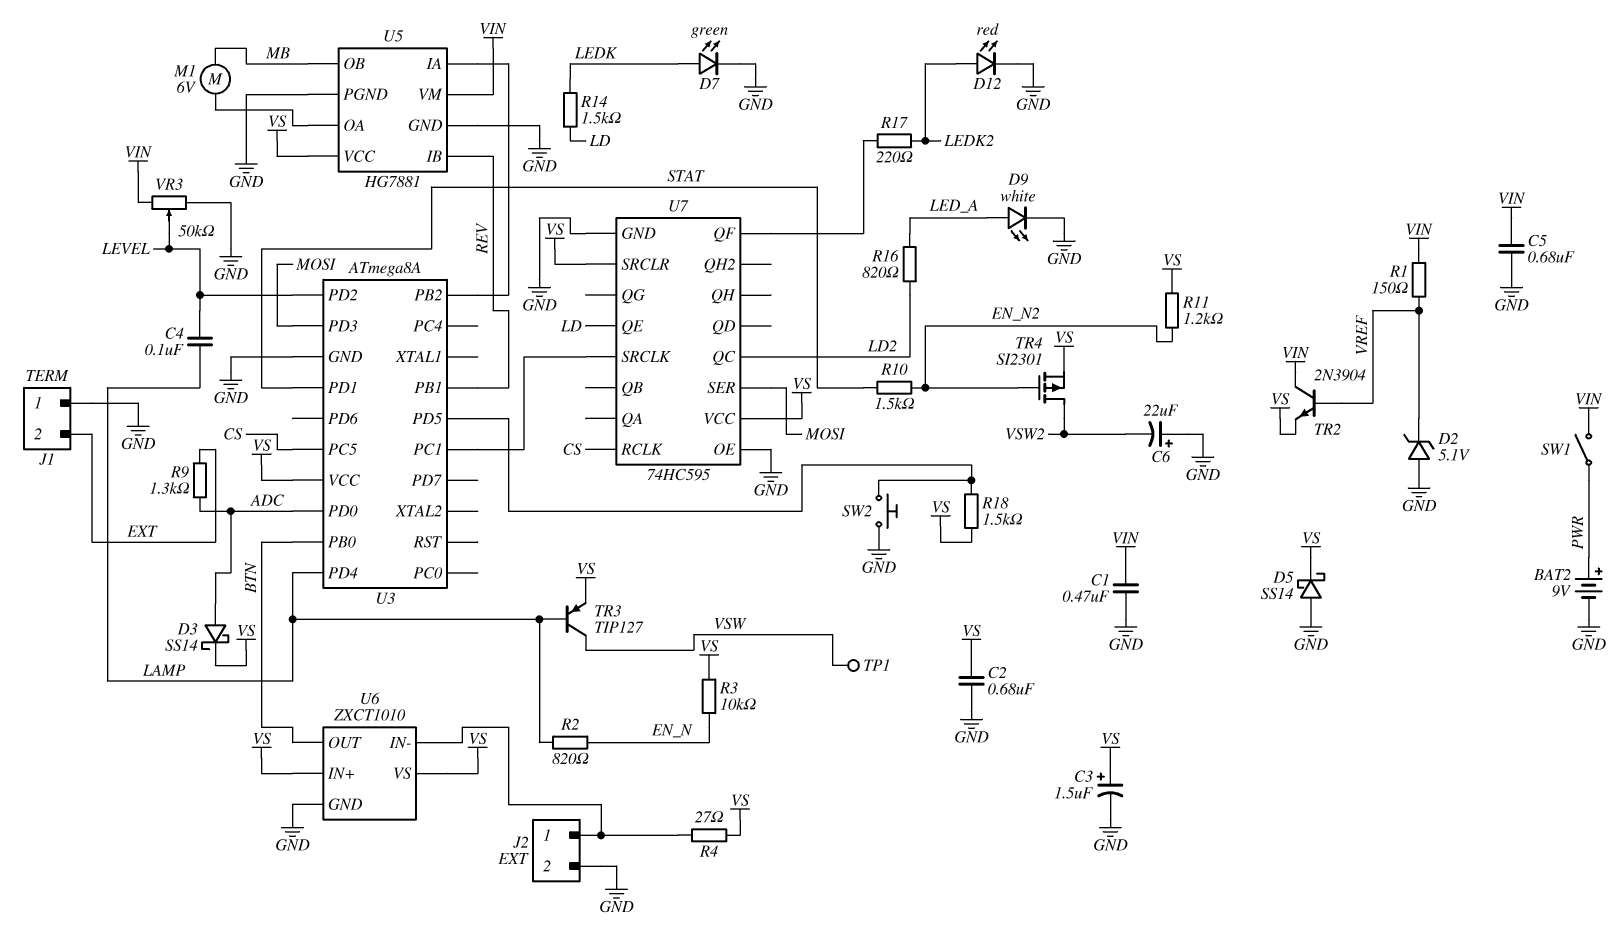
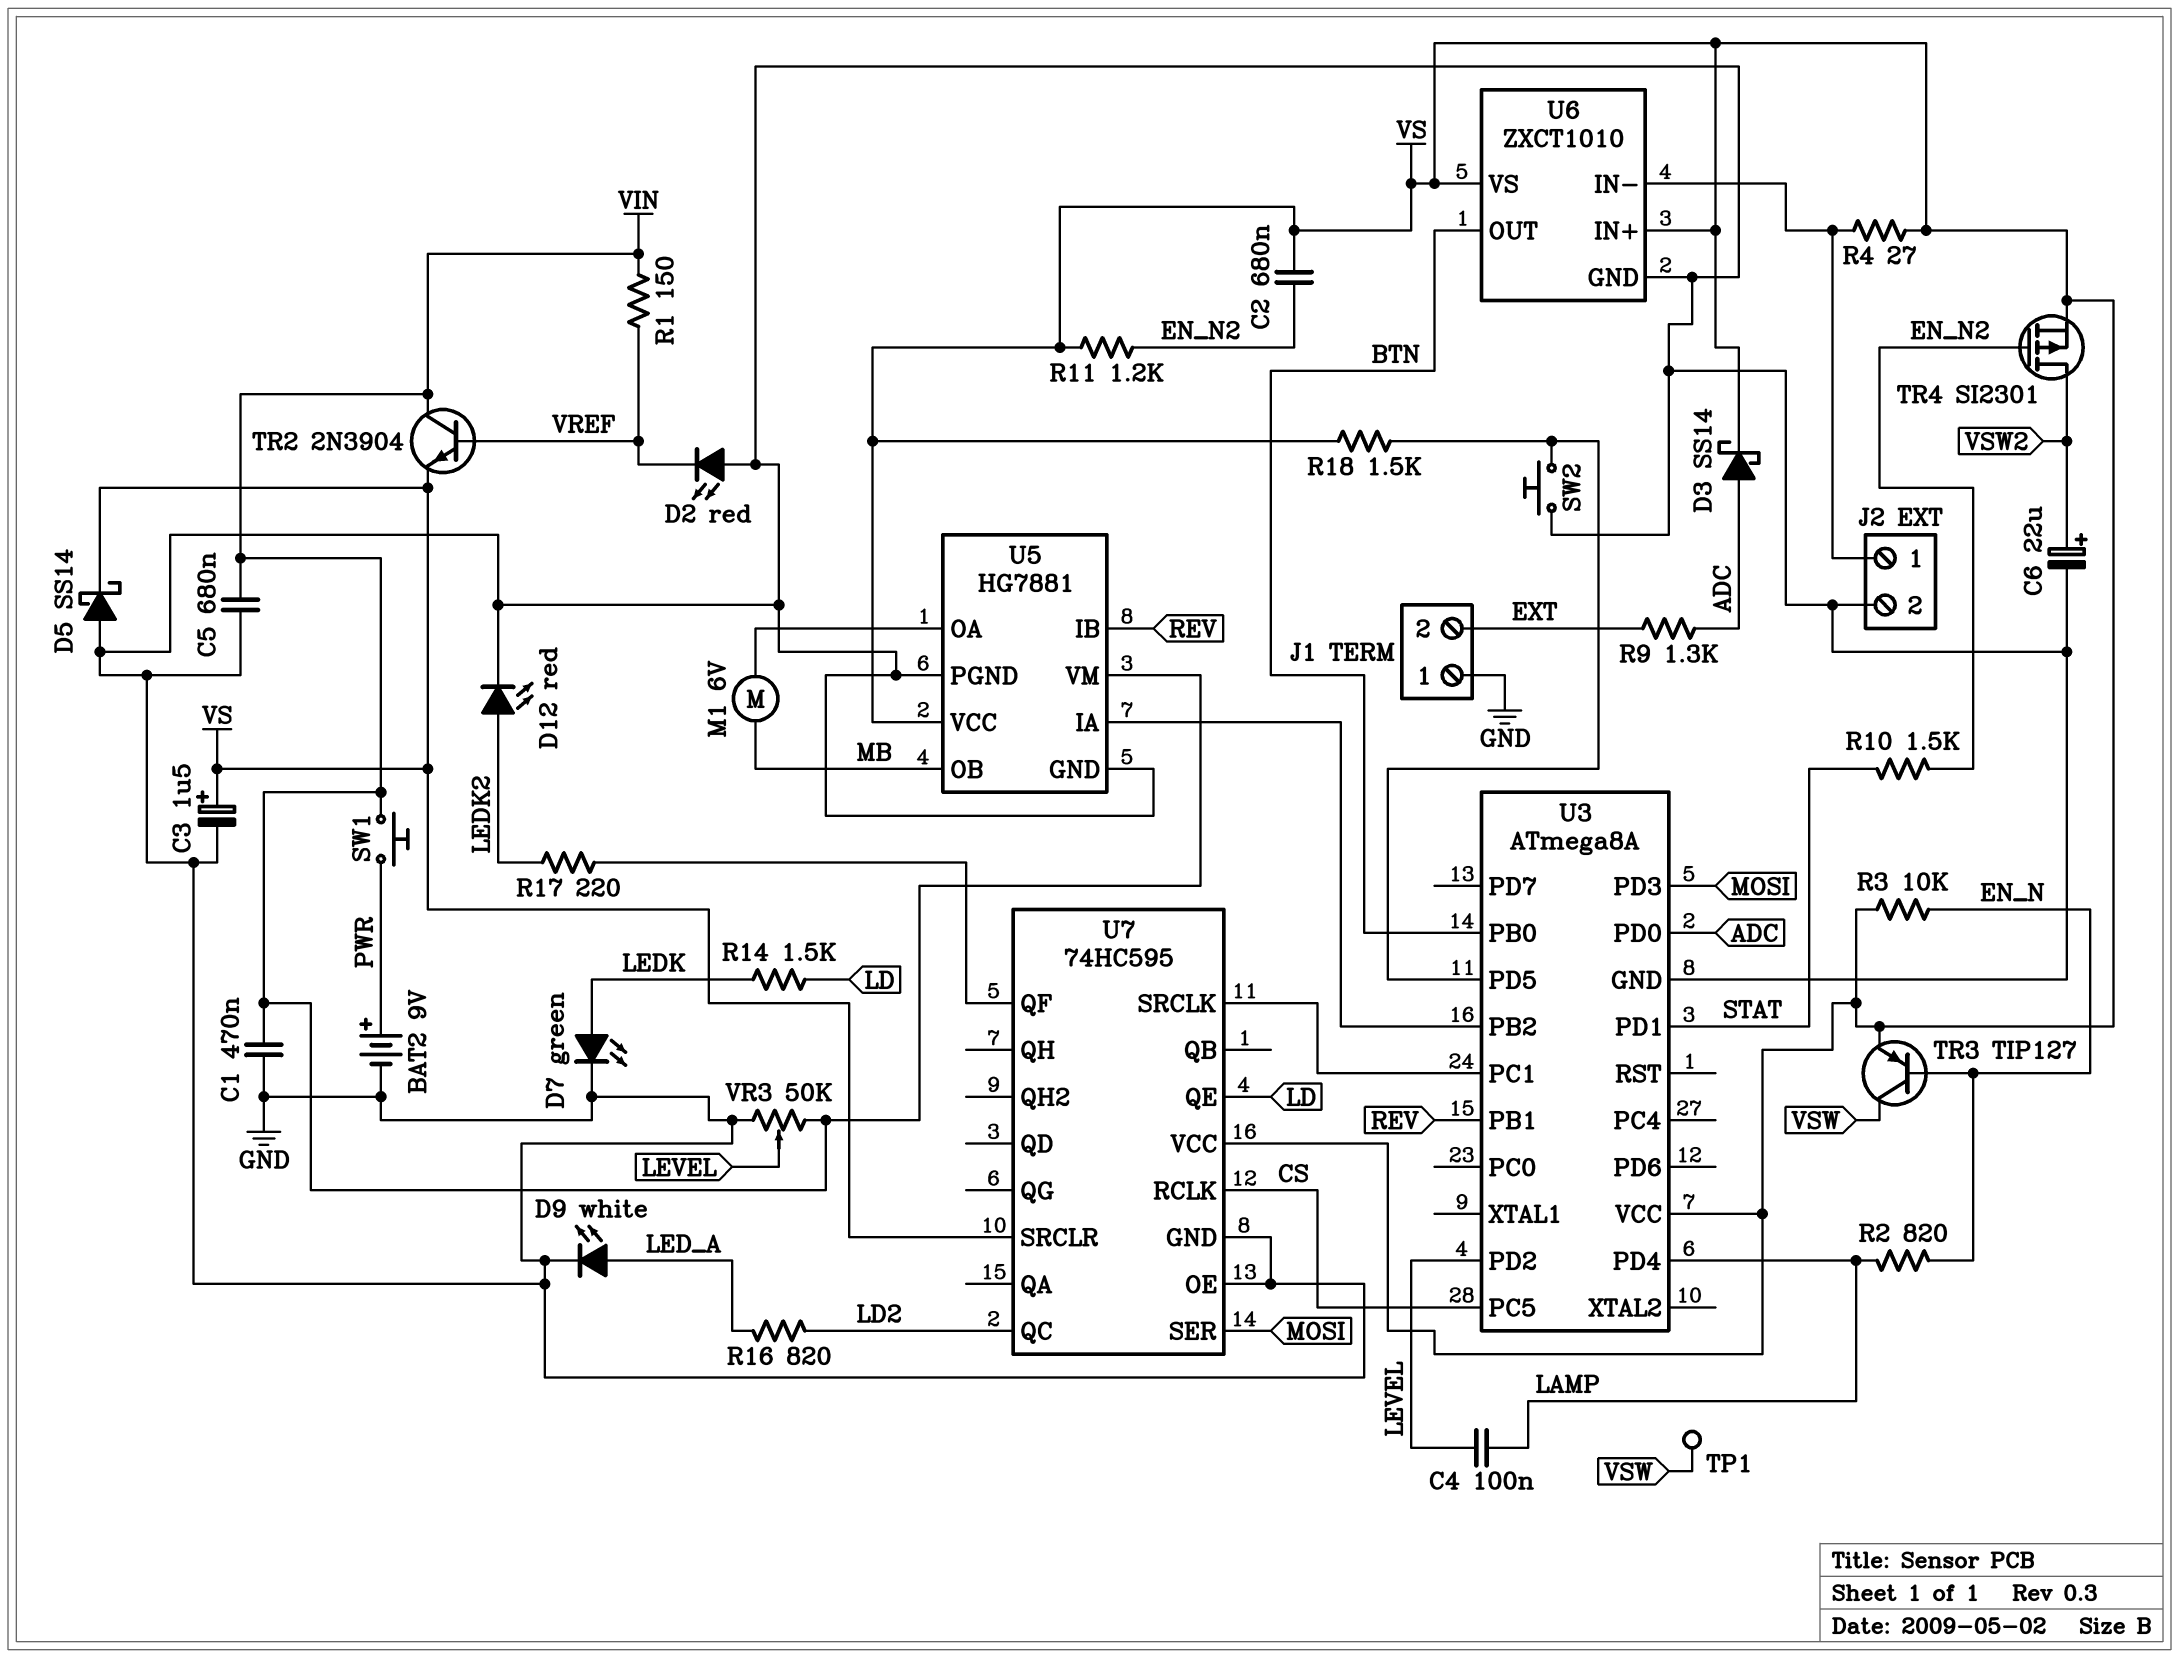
C2: 680nF (GND, VS) -> 680nF (EN_N2, VS)
C6: 22uF (plus GND, minus VSW2) -> 22uF (plus VSW2, minus GND)
D2: zener 5.1V (A GND, K VREF) -> LED red (A GND, K VREF)
SW1: switch (PWR, VIN) -> button (PWR, VIN)
TR3: PNP TIP127 (B LAMP, C VSW, E VS) -> PNP TIP127 (B EN_N, C VSW, E VS)

